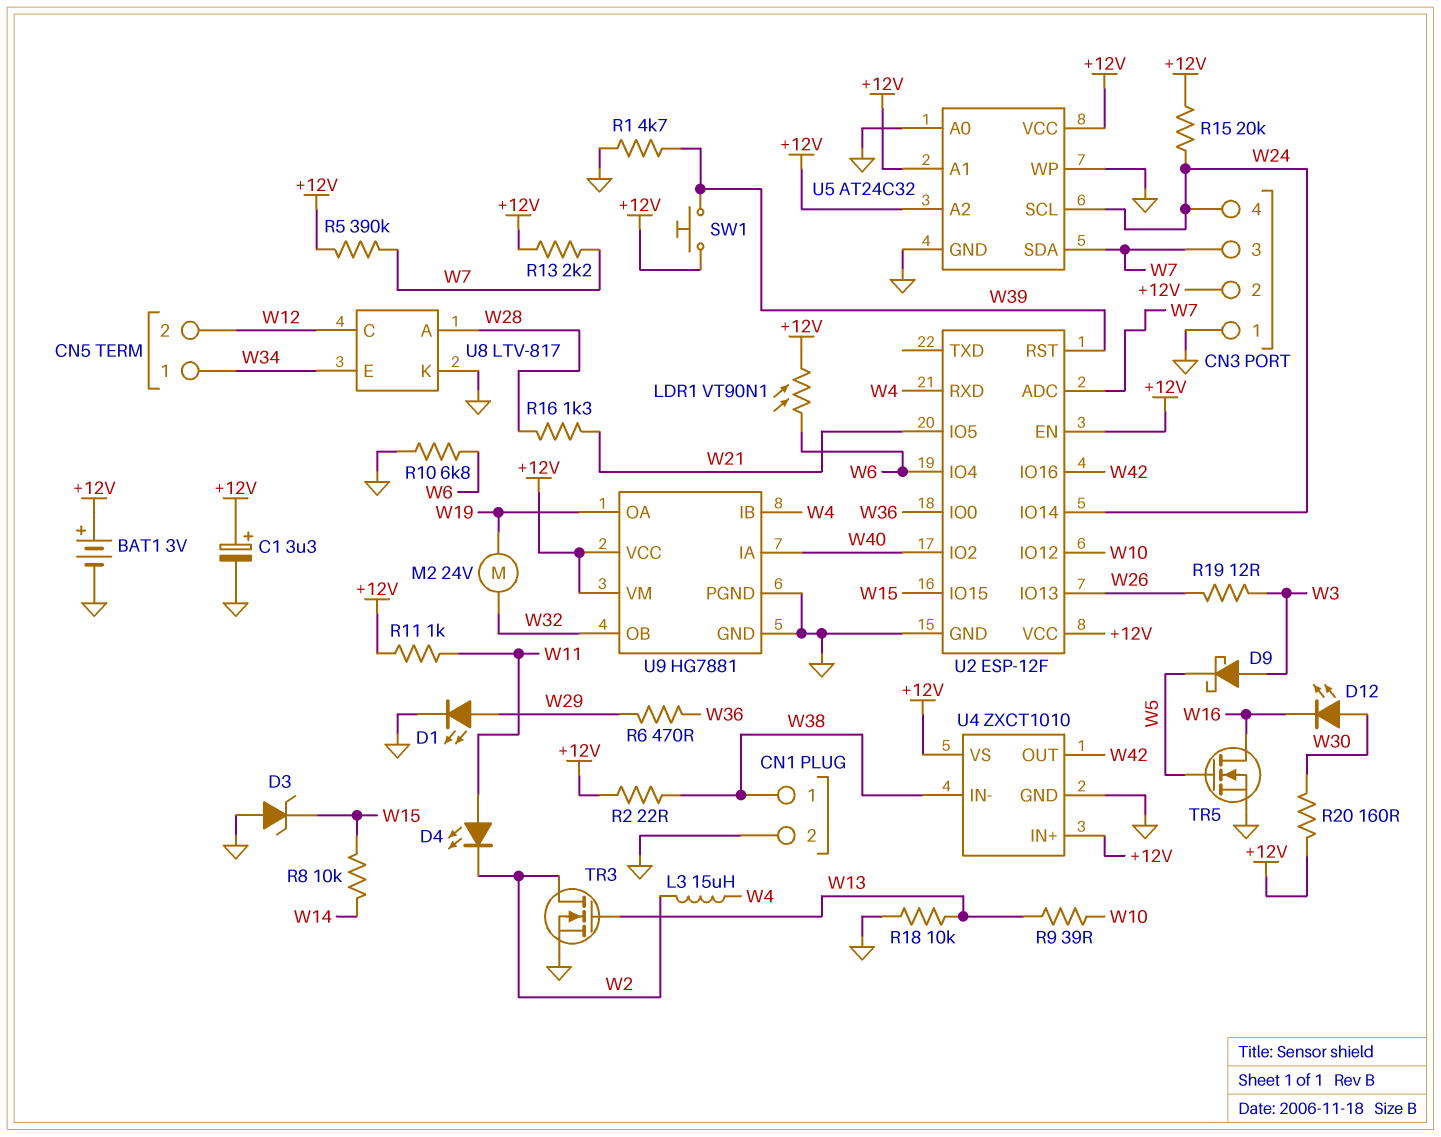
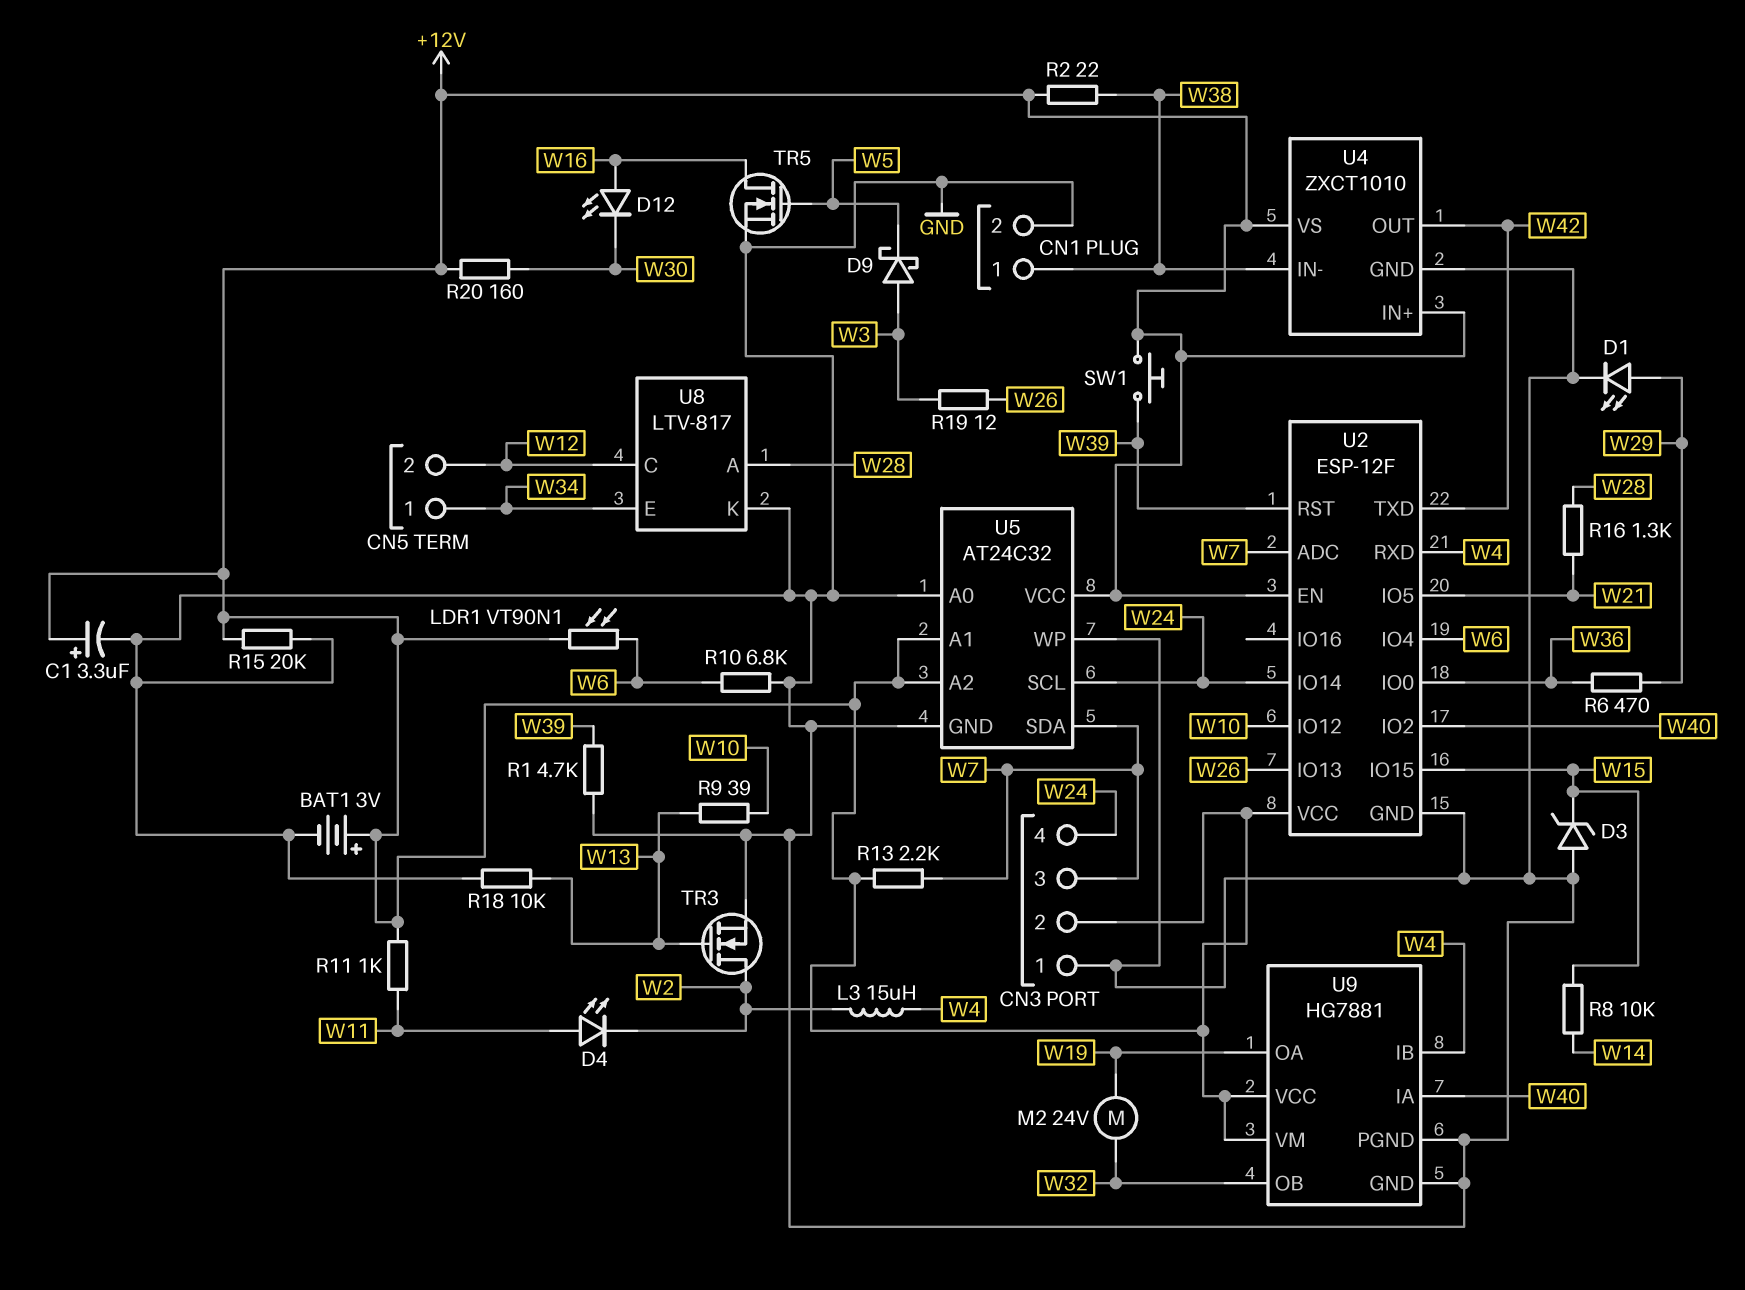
D12: LED (A W30, K W16) -> LED (A W16, K W30)
R5: 390k (+12V, W7) -> none
R15: 20k (+12V, W24) -> 20k (+12V, GND)
U2 pin IO16: W42 -> none
U2 pin TXD: none -> W42

